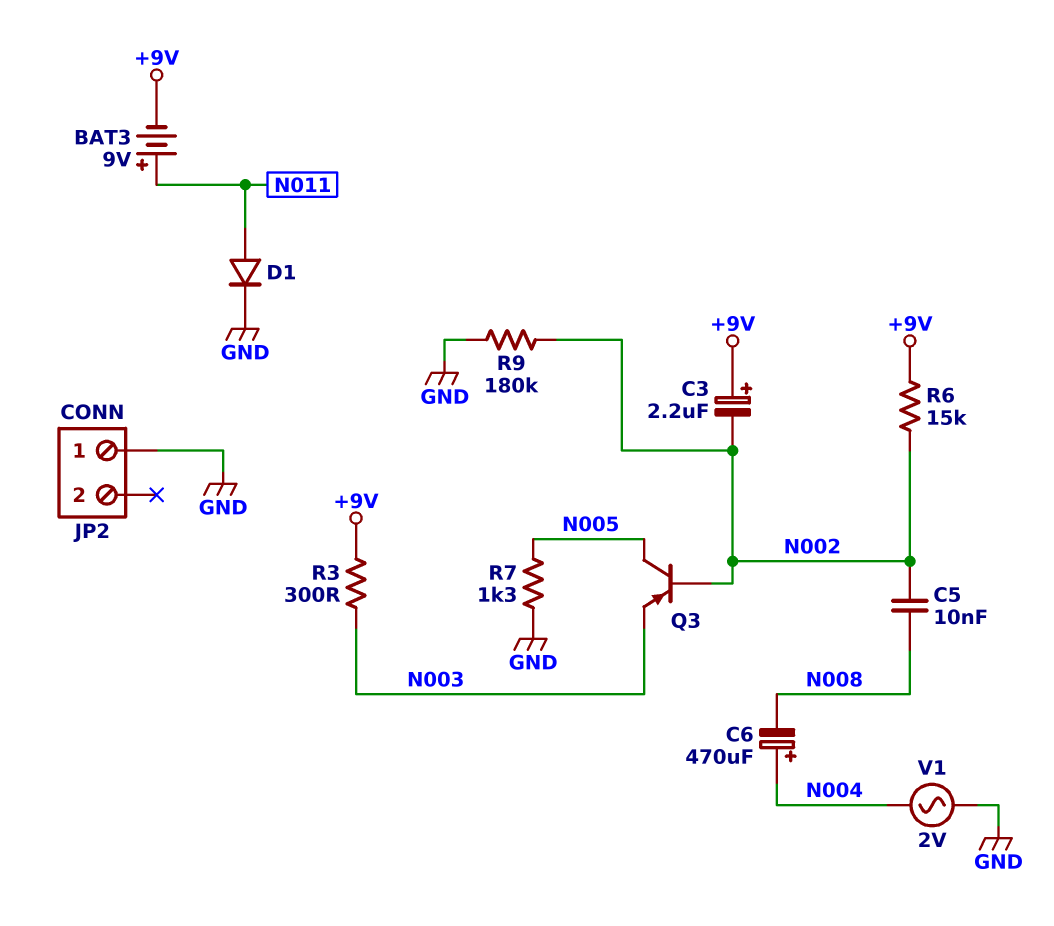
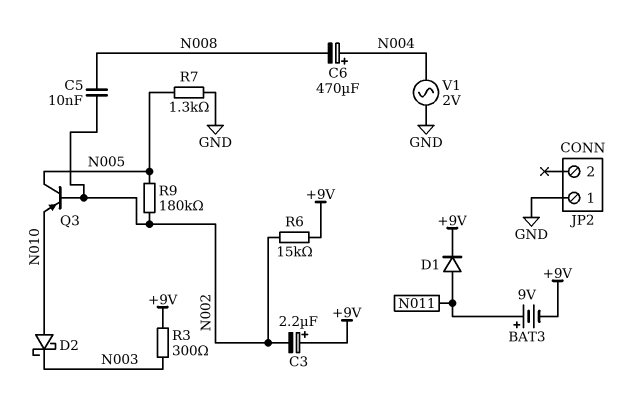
D1: diode (A N011, K GND) -> diode (A N011, K +9V)
D2: none -> schottky (A N010, K N003)
Q3: PNP (B N002, C N005, E N003) -> PNP (B N002, C N005, E N010)
R9: 180k (GND, N002) -> 180k (N002, N005)

